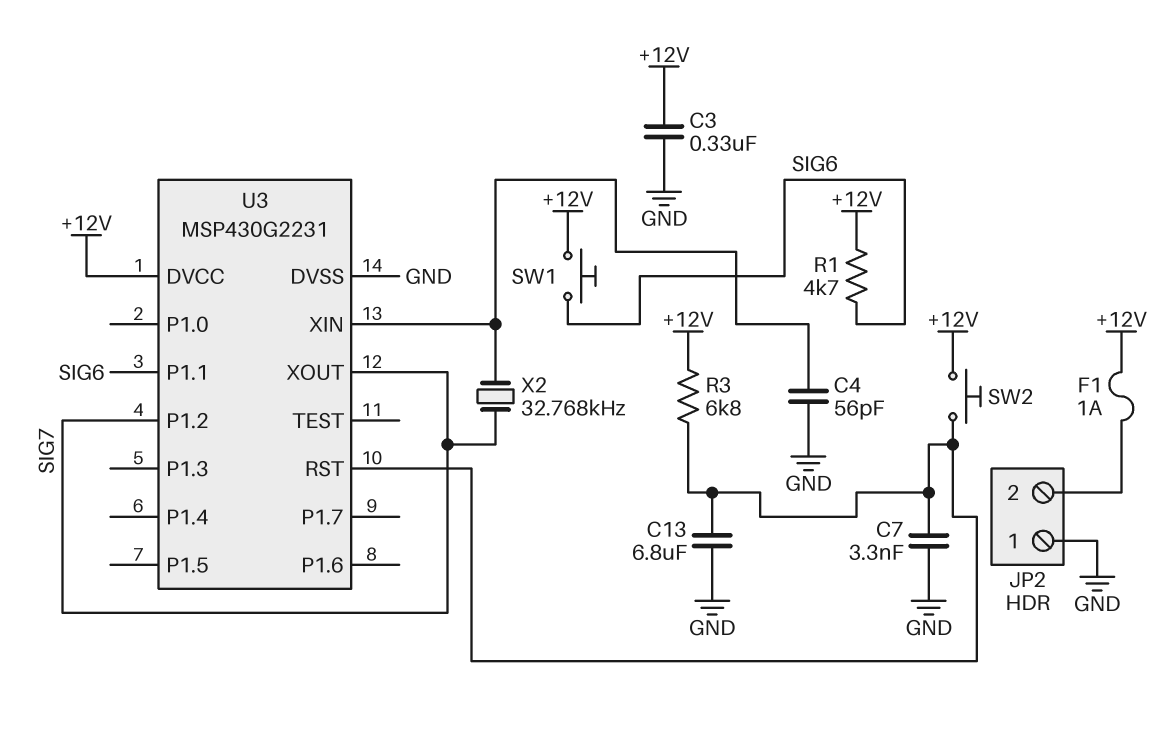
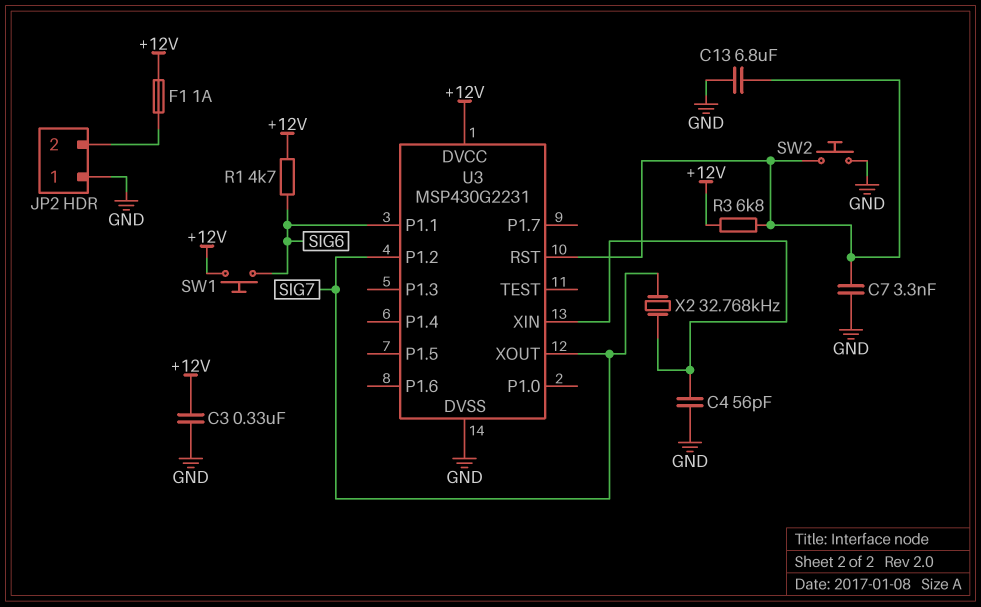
SW2: button (+12V, U3/RST) -> button (GND, U3/RST)

